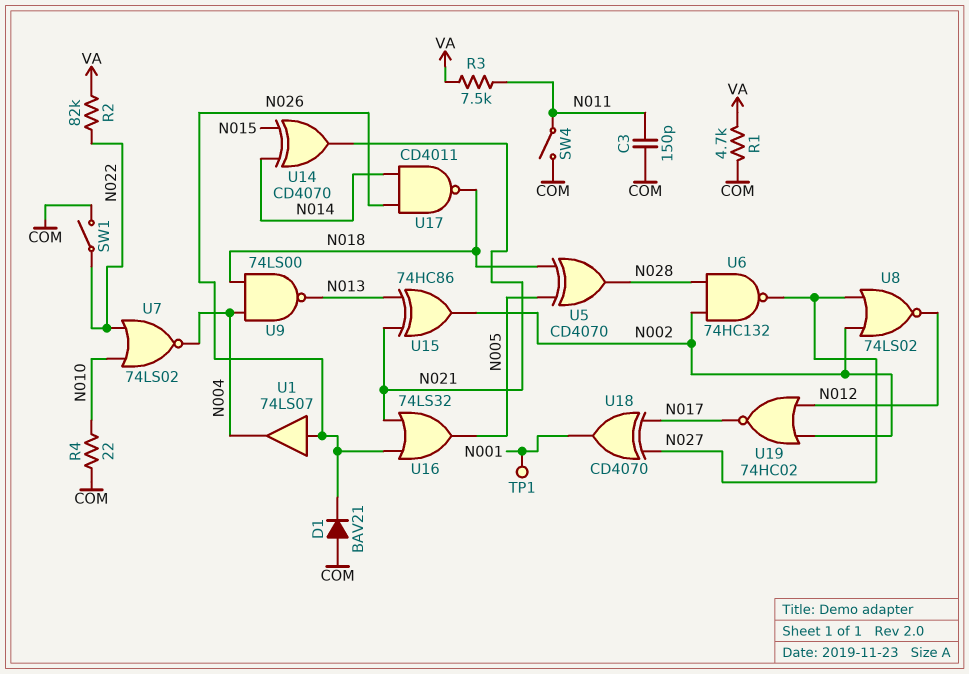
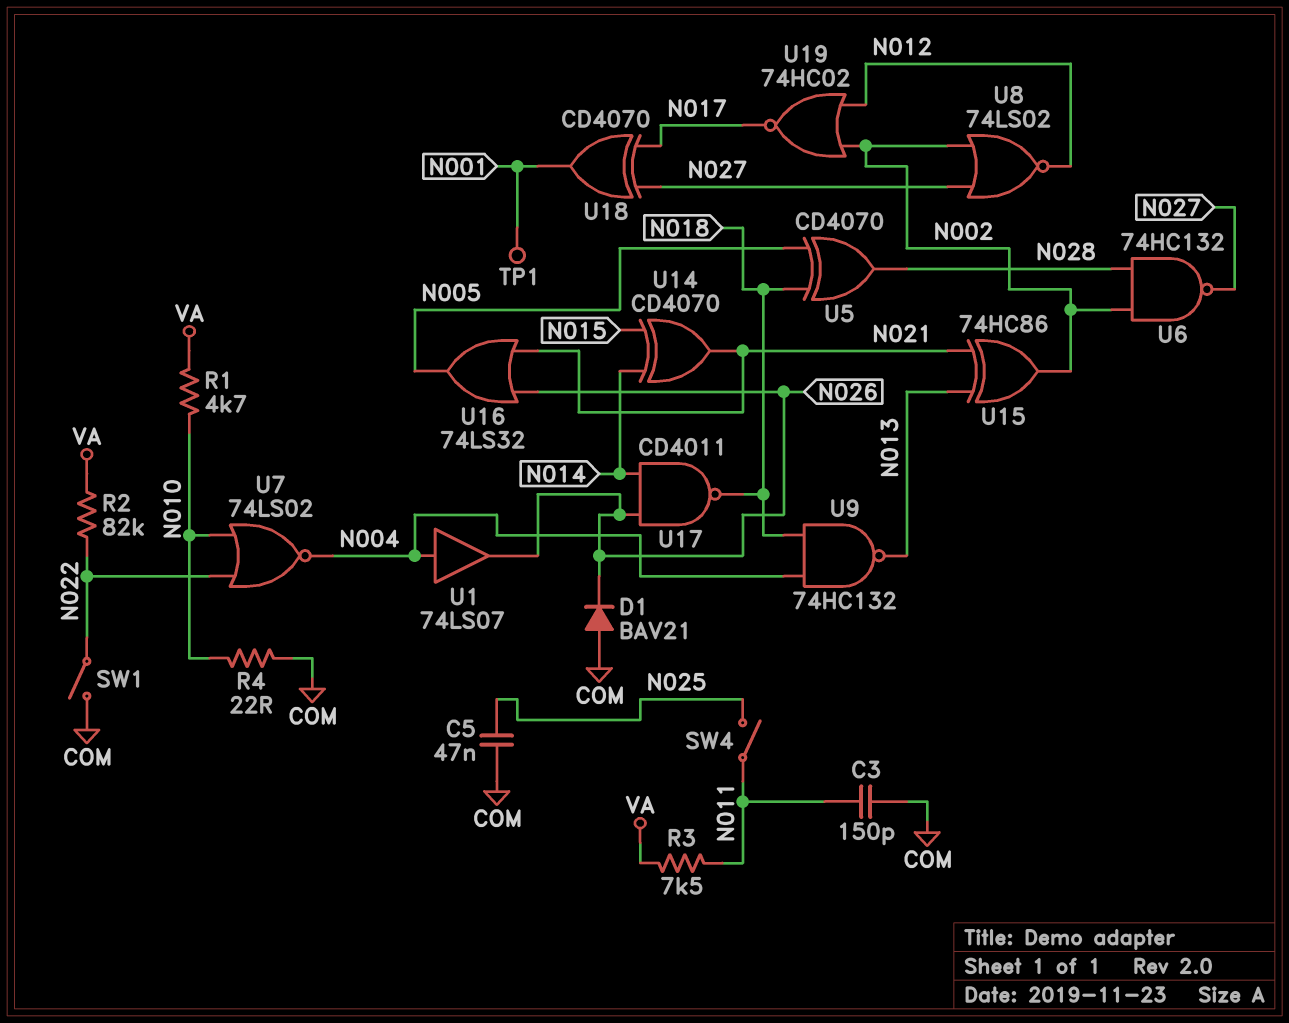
C5: none -> 47nF (COM, N025)
R1: 4.7k (COM, VA) -> 4.7k (N010, VA)
SW4: switch (COM, N011) -> switch (N011, N025)
U1: buffer 74LS07 (in N026, out N004) -> buffer 74LS07 (in N004, out N026)
U9: NAND 74LS00 (in N004, in N018, out N013) -> NAND 74HC132 (in N004, in N018, out N013)

